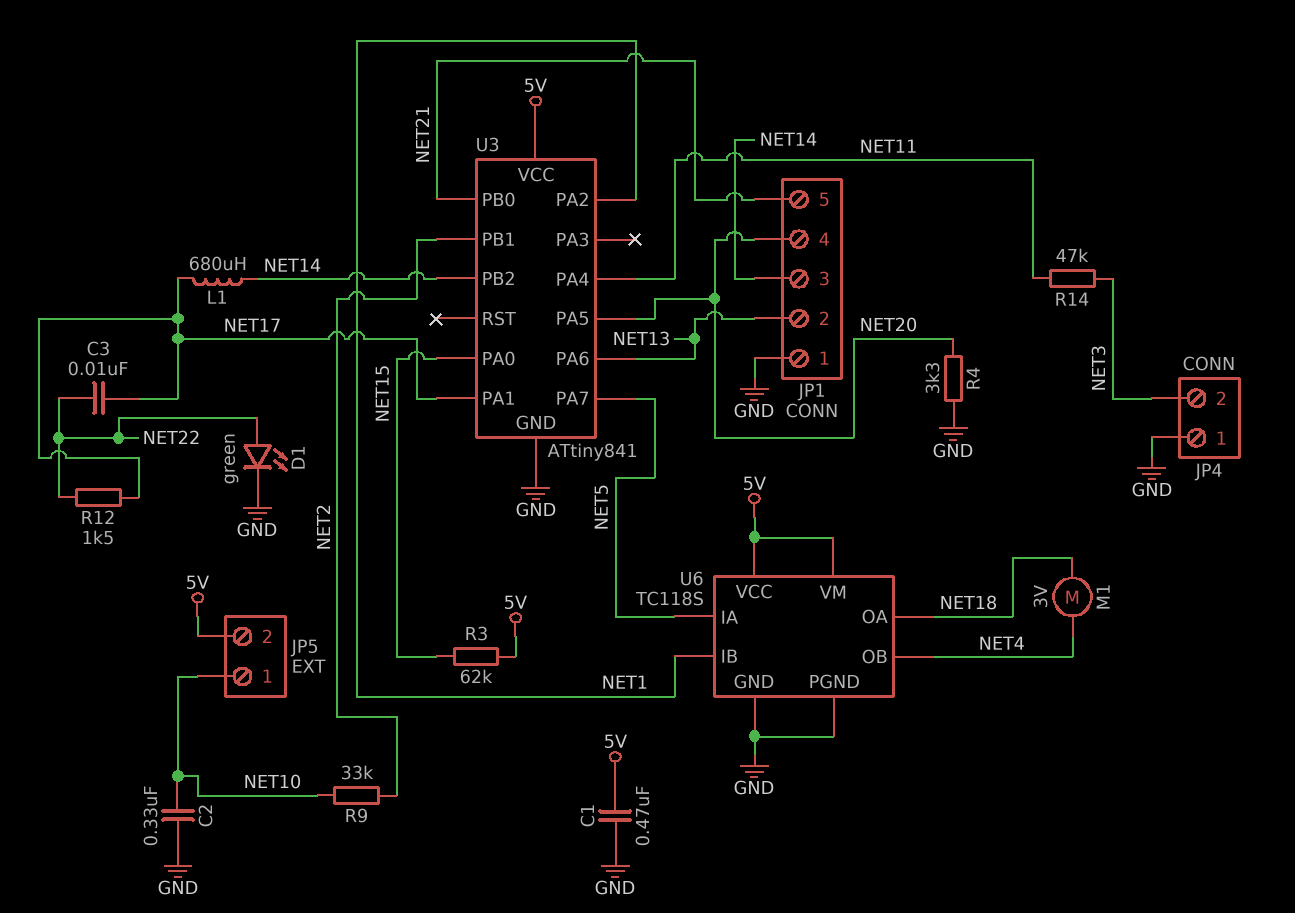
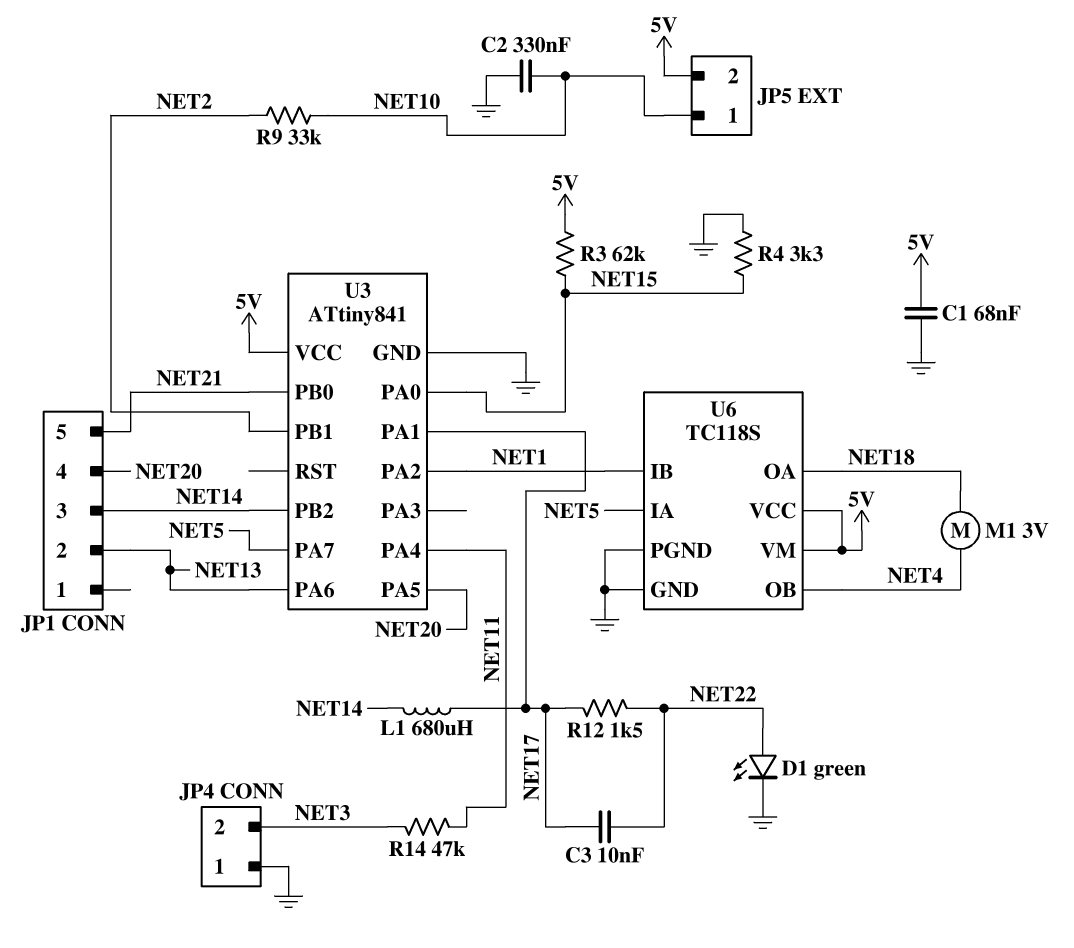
C1: 470nF (5V, GND) -> 68nF (5V, GND)
JP1 pin 1: GND -> none
R4: 3.3k (GND, NET20) -> 3.3k (GND, NET15)

